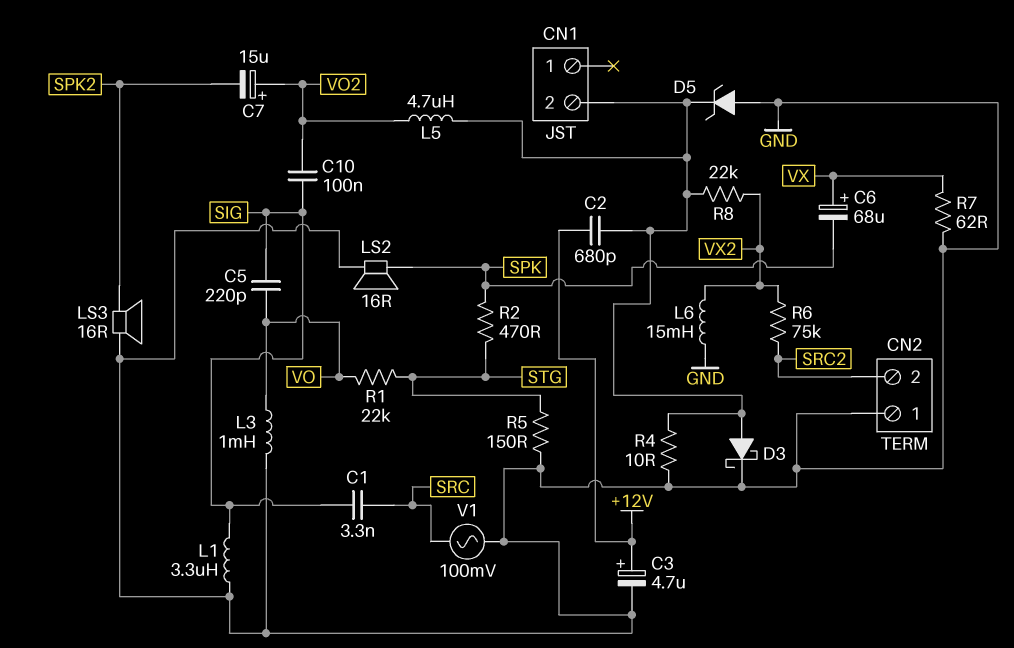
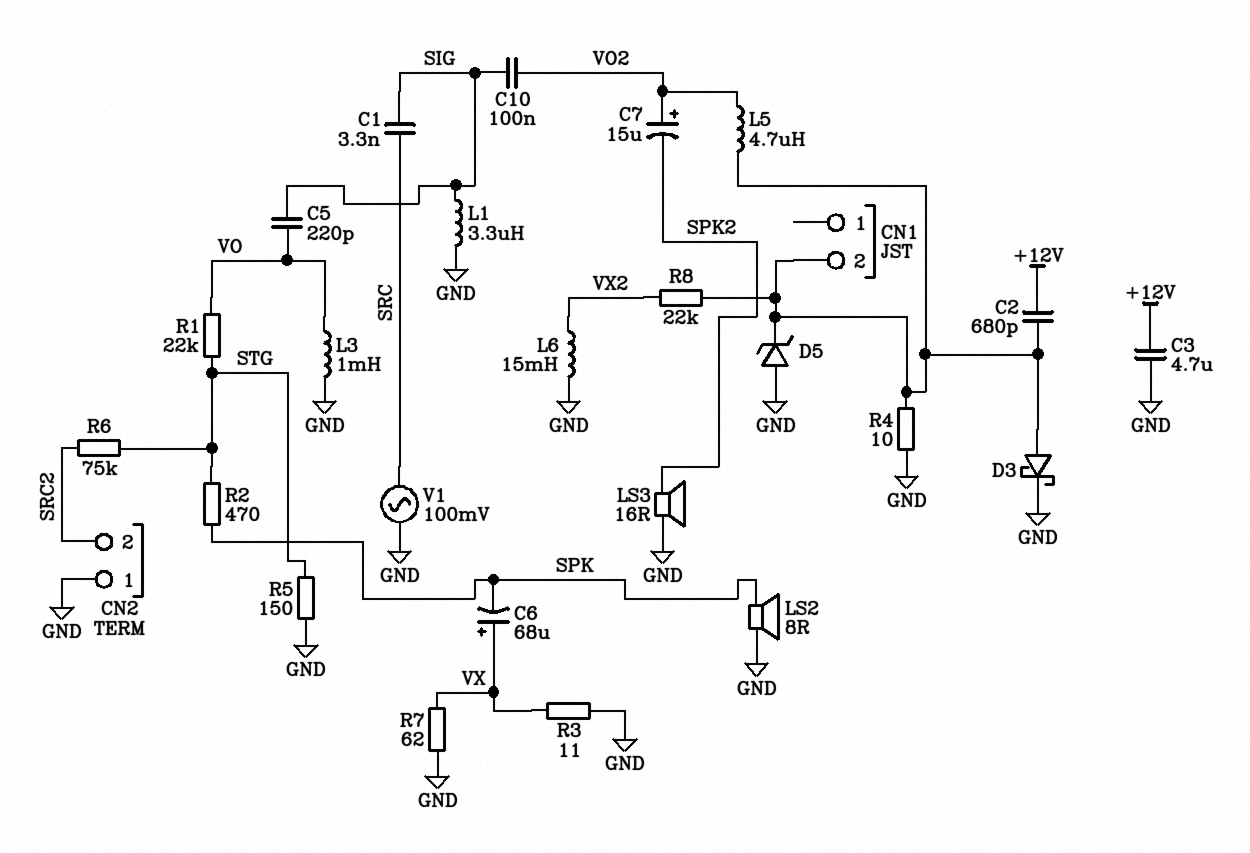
C3: 4.7uF (plus +12V, minus GND) -> 4.7uF (+12V, GND)
LS2: speaker 16R (GND, SPK) -> speaker 8R (GND, SPK)
R3: none -> 11 (GND, VX)
R6: 75k (SRC2, VX2) -> 75k (SRC2, STG)

